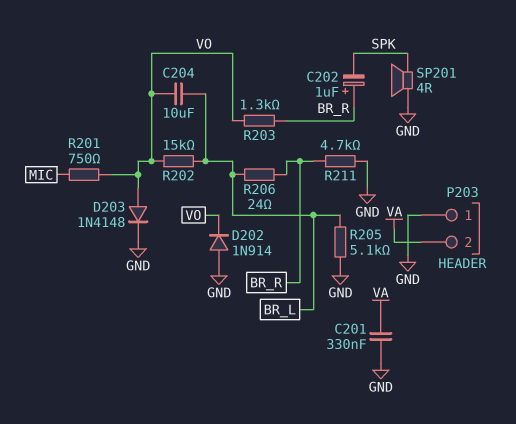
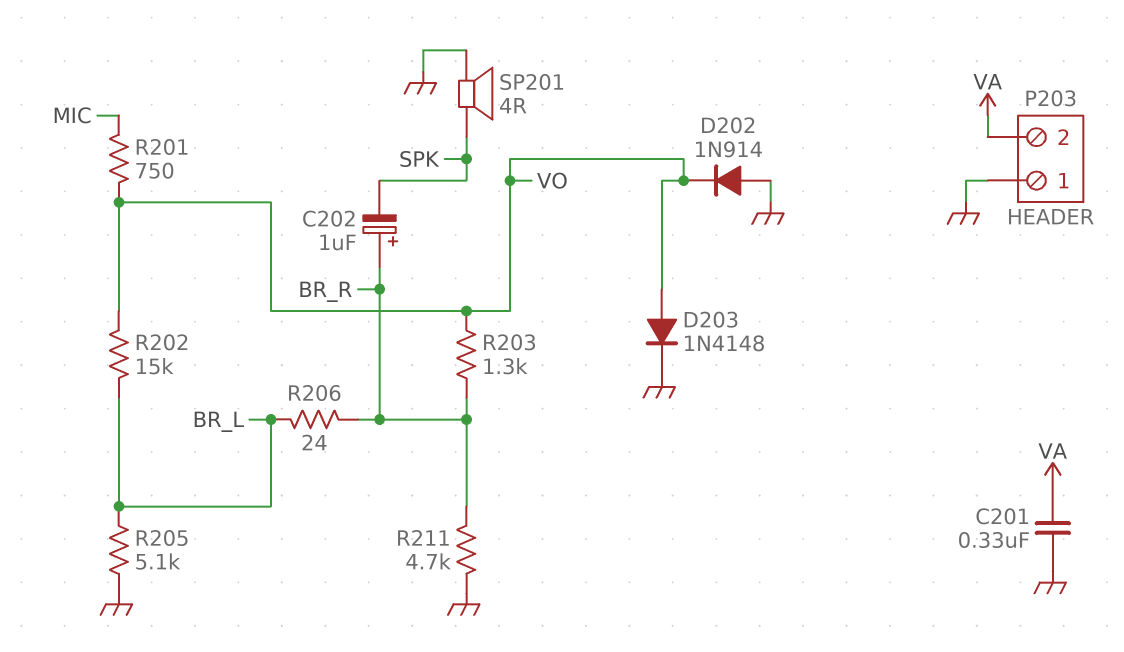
C204: 10uF (BR_L, VO) -> none

